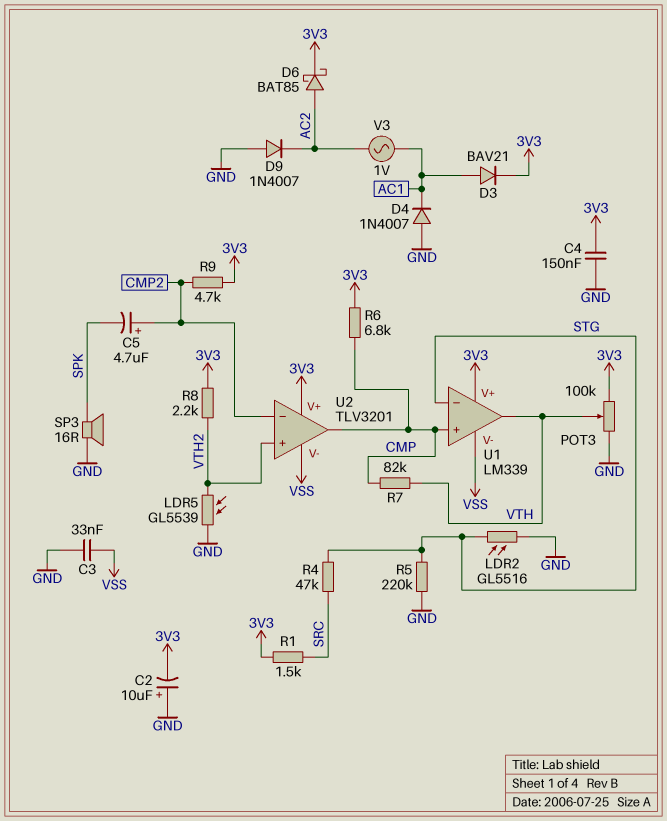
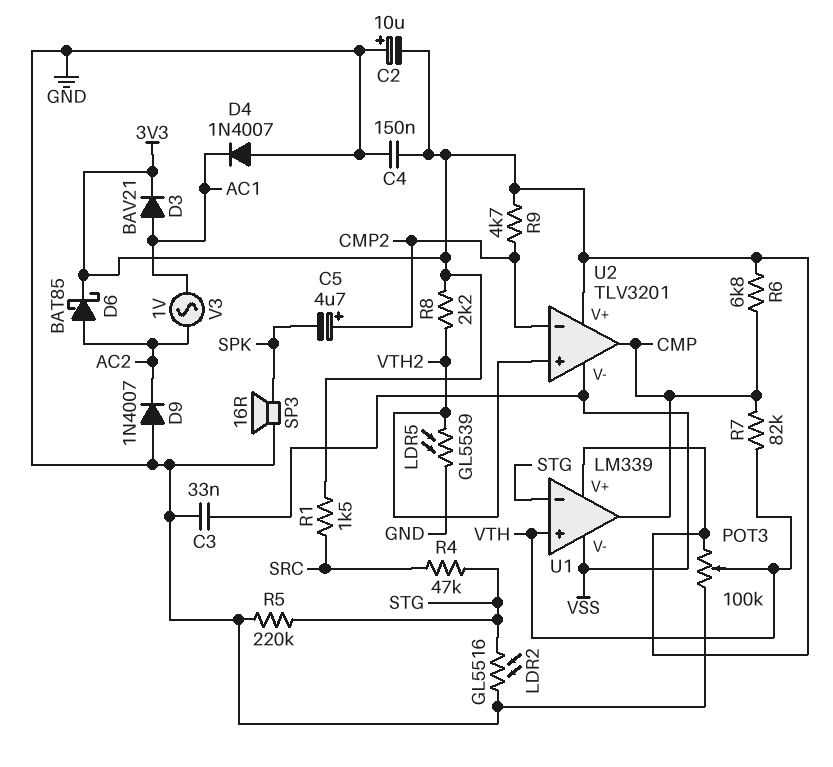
U1 pin in+: CMP -> VTH
U1 pin out: VTH -> CMP

